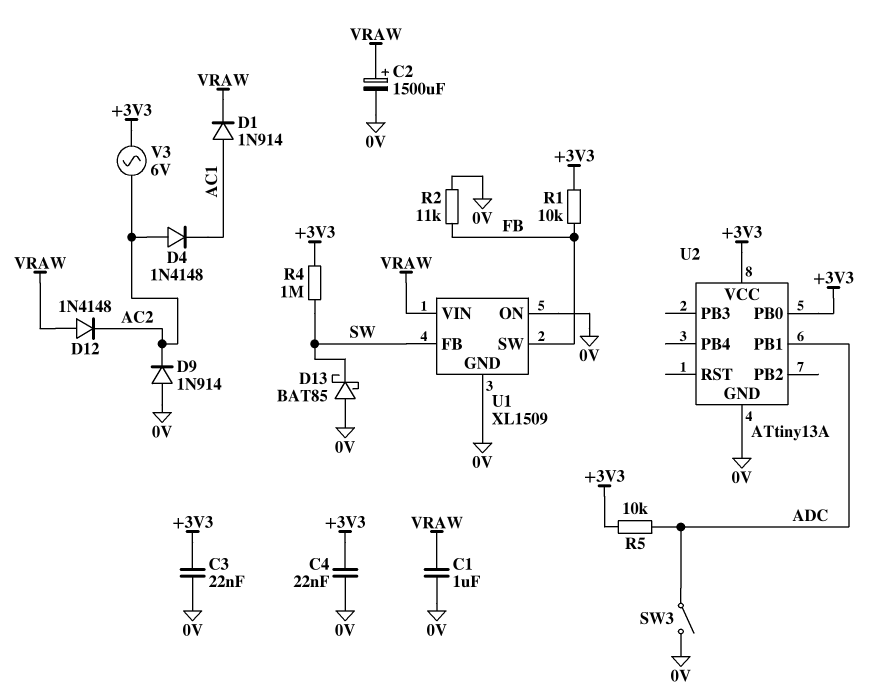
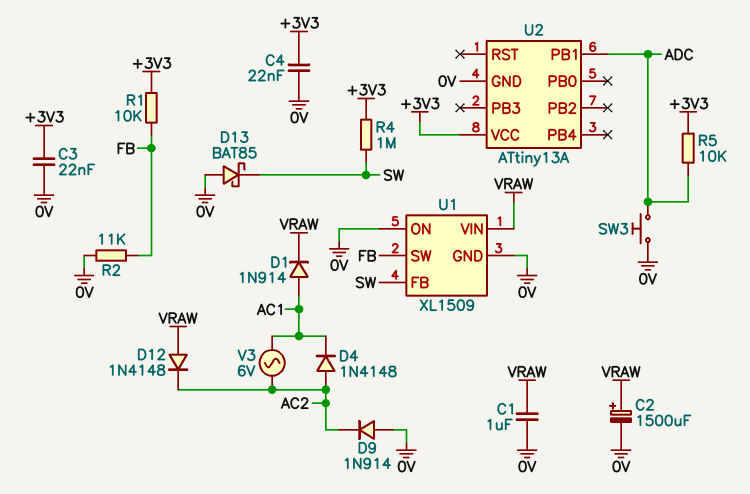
SW3: switch (0V, ADC) -> button (0V, ADC)
U2 pin PB0: +3V3 -> none
V3: AC 6V (+3V3, AC2) -> AC 6V (AC1, AC2)

